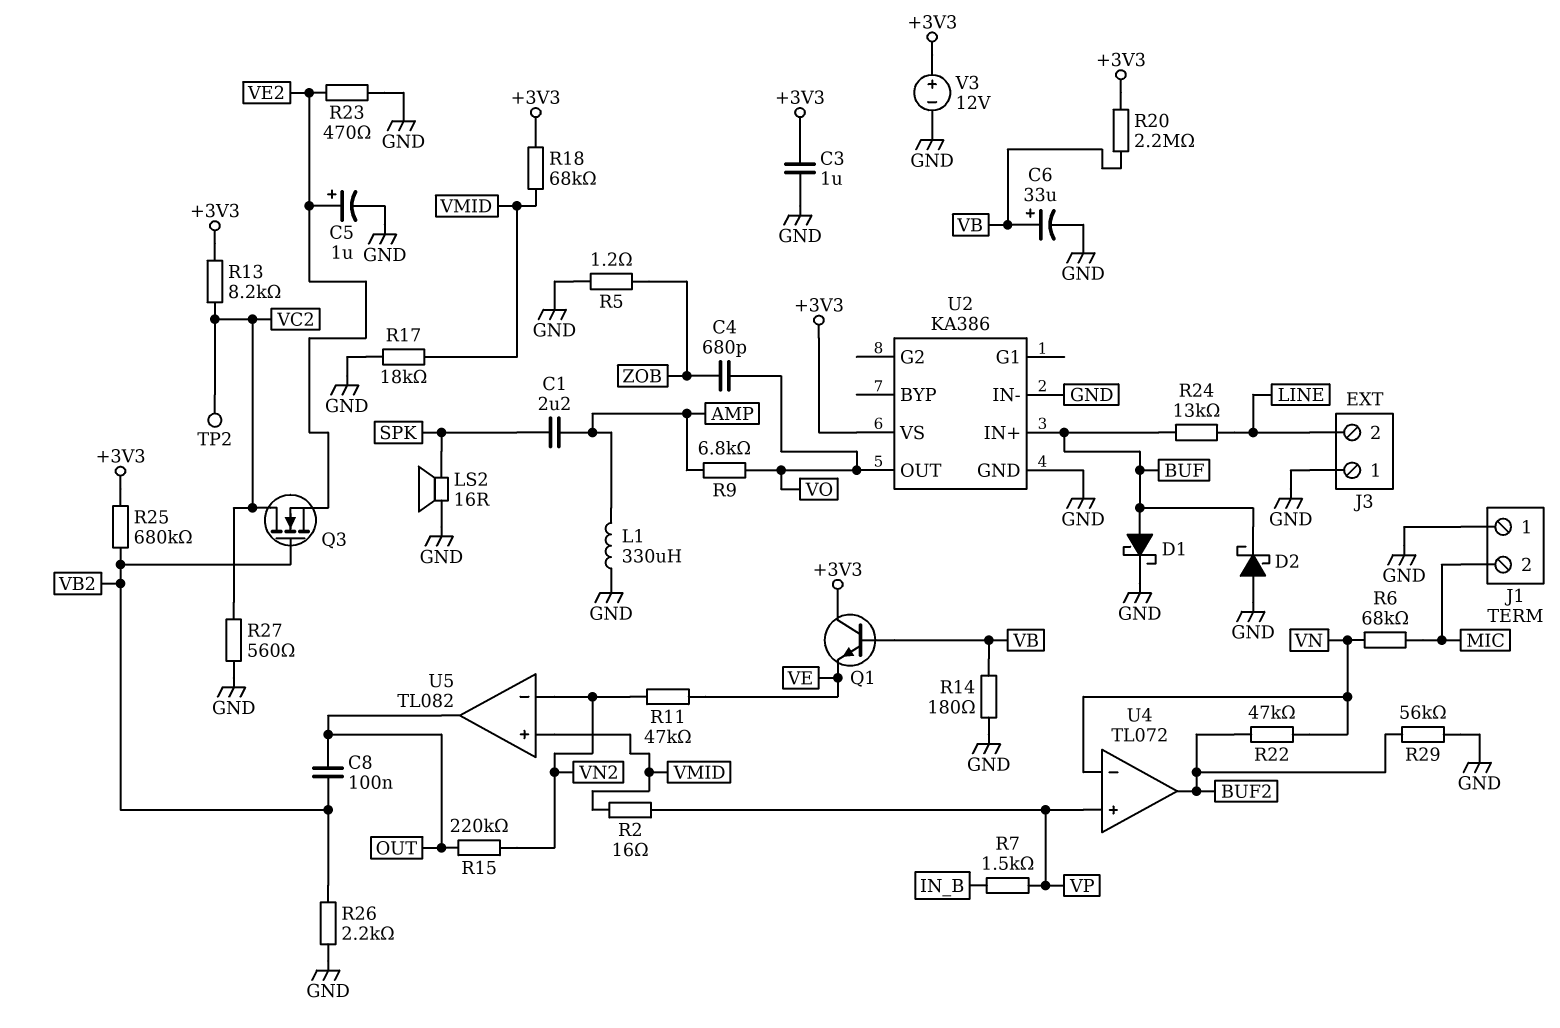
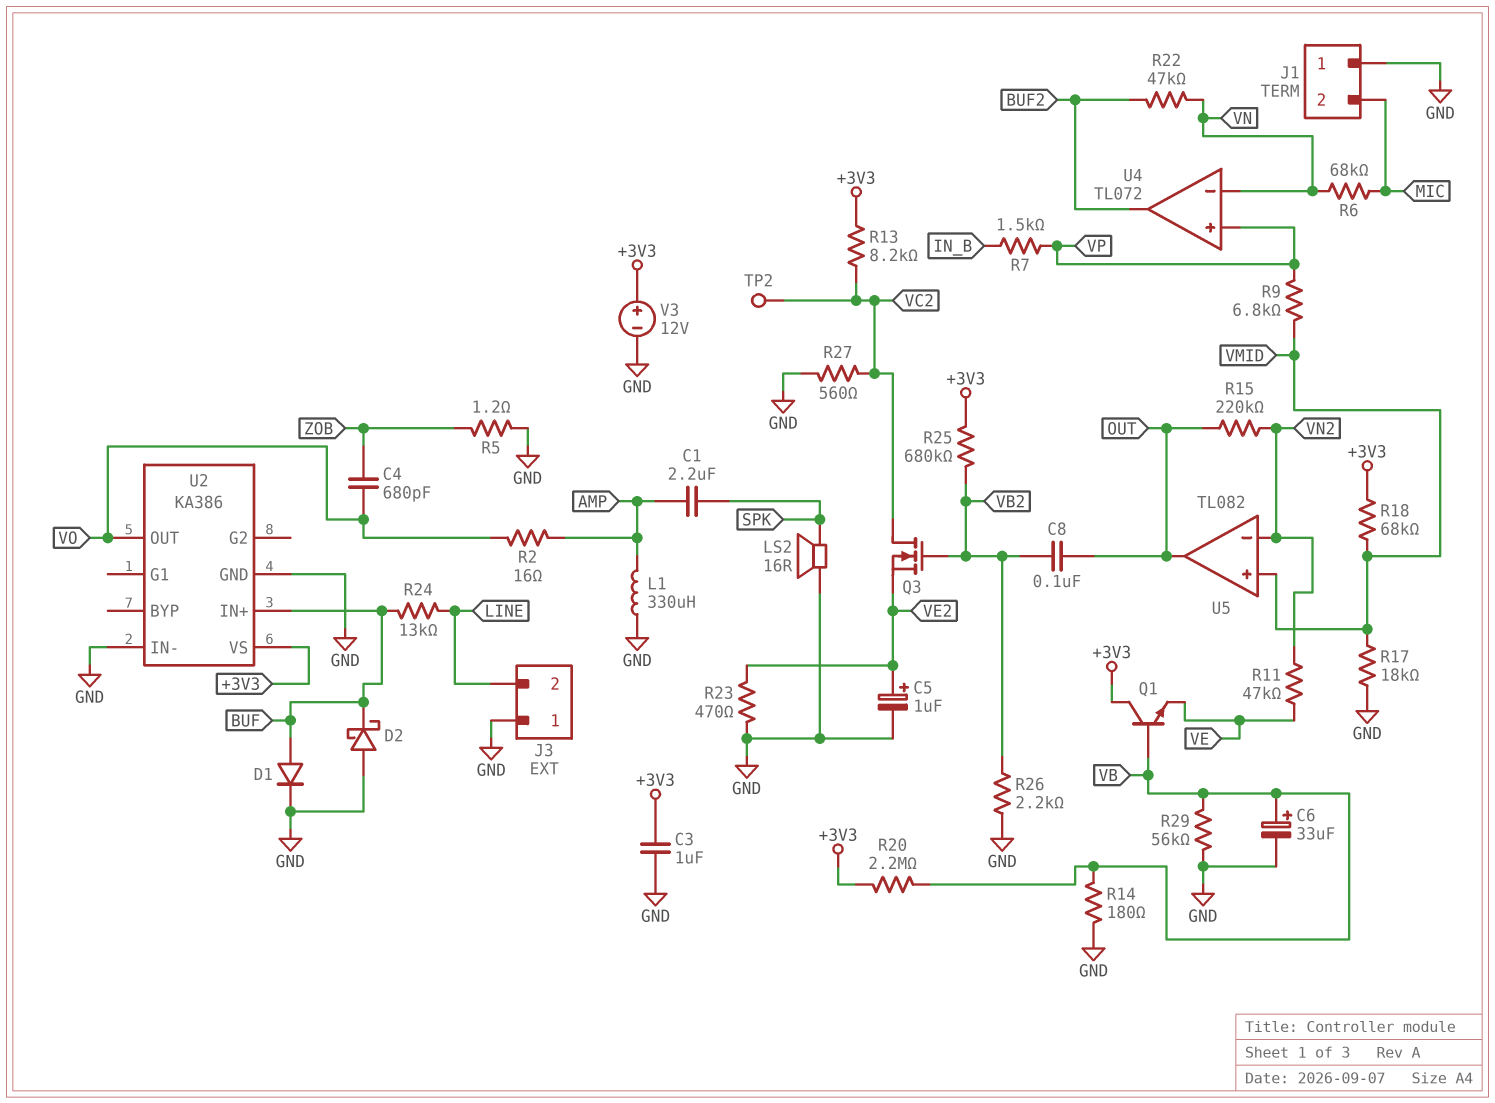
D1: schottky (A BUF, K GND) -> diode (A BUF, K GND)
R2: 16 (VMID, VP) -> 16 (AMP, VO)
R9: 6.8k (AMP, VO) -> 6.8k (VMID, VP)
R29: 56k (BUF2, GND) -> 56k (GND, VB)

